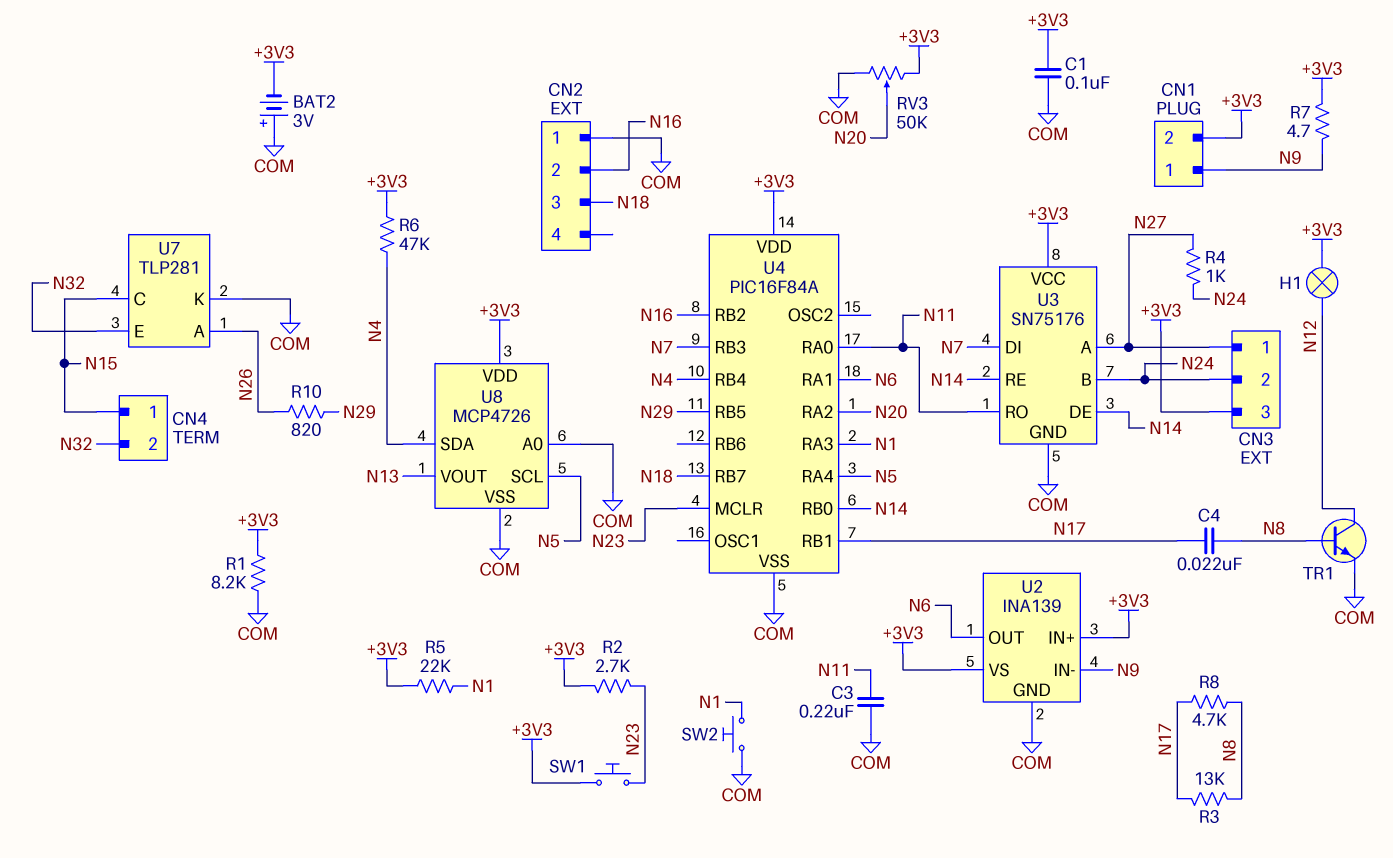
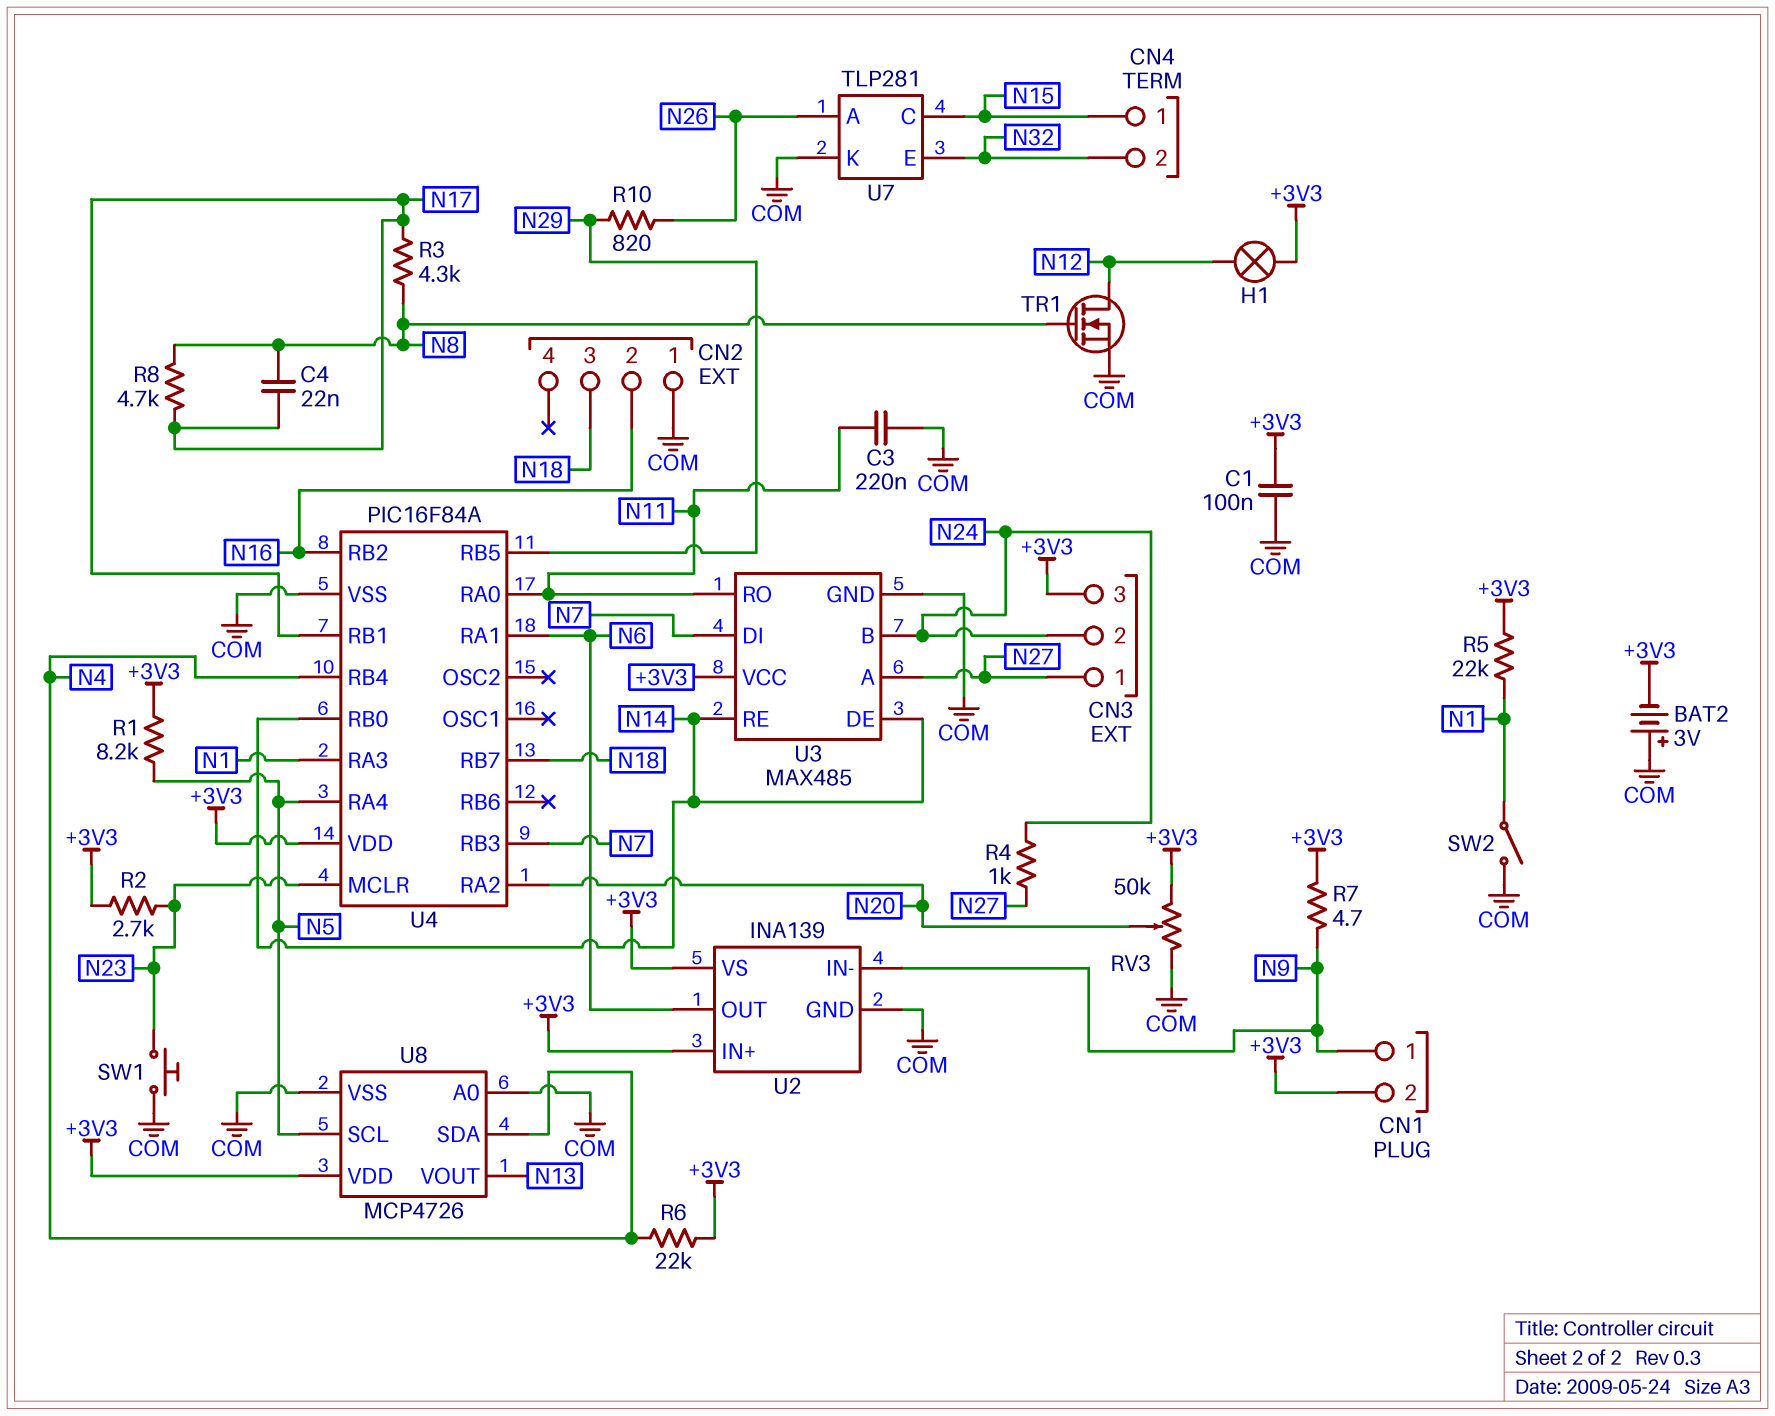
R1: 8.2k (+3V3, COM) -> 8.2k (+3V3, N5)
R3: 13k (N8, N17) -> 4.3k (N8, N17)
R6: 47k (+3V3, N4) -> 22k (+3V3, N4)
SW1: button (+3V3, N23) -> button (COM, N23)
SW2: button (COM, N1) -> switch (COM, N1)
TR1: NPN (B N8, C N12, E COM) -> NMOS (G N8, D N12, S COM)
U3: SN75176 -> MAX485

